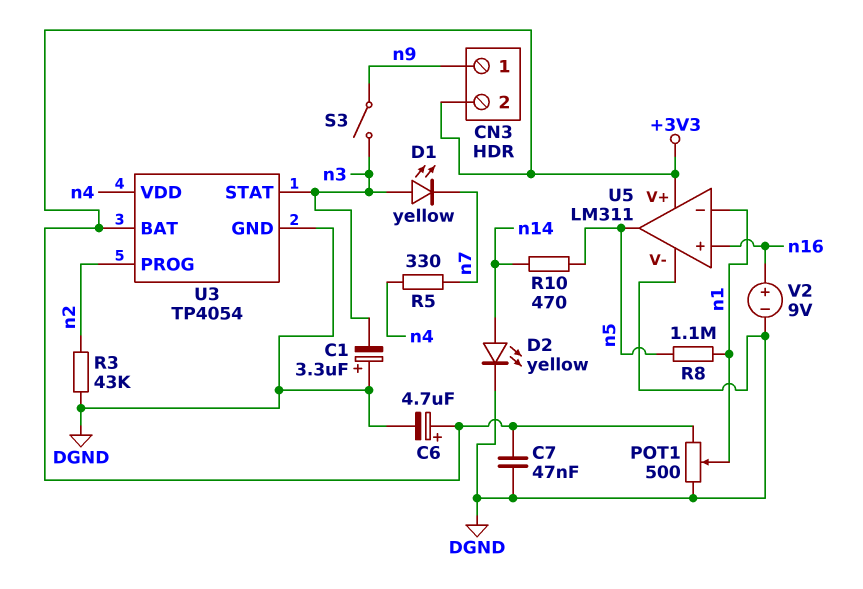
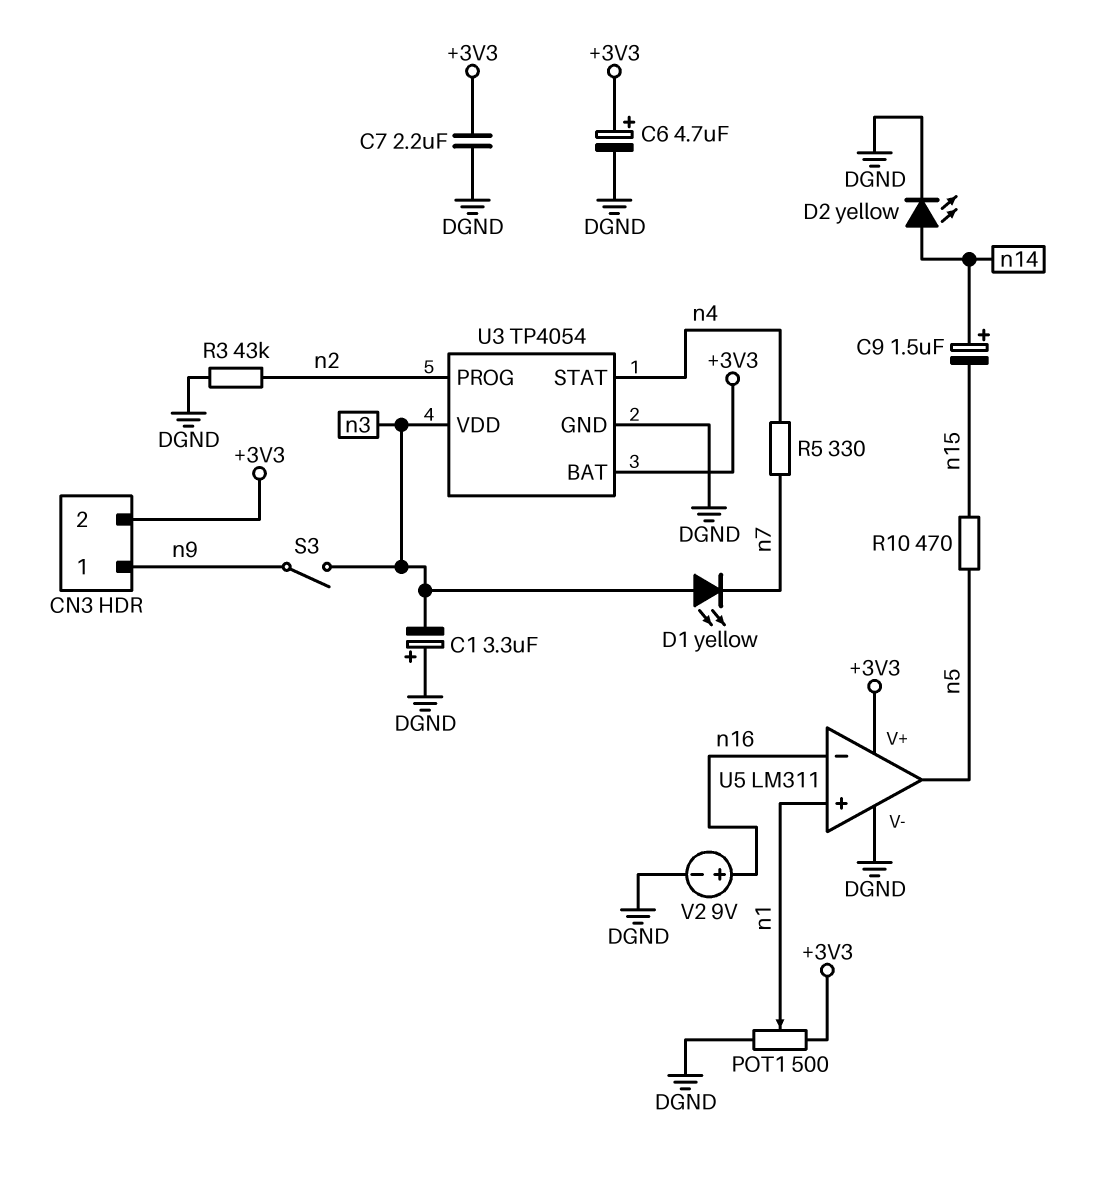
C7: 47nF (+3V3, DGND) -> 2.2uF (+3V3, DGND)
C9: none -> 1.5uF (plus n14, minus n15)
R8: 1.1M (n1, n5) -> none
R10: 470 (n5, n14) -> 470 (n5, n15)
U3 pin STAT: n3 -> n4
U3 pin VDD: n4 -> n3
U5 pin in+: n16 -> n1
U5 pin in-: n1 -> n16

